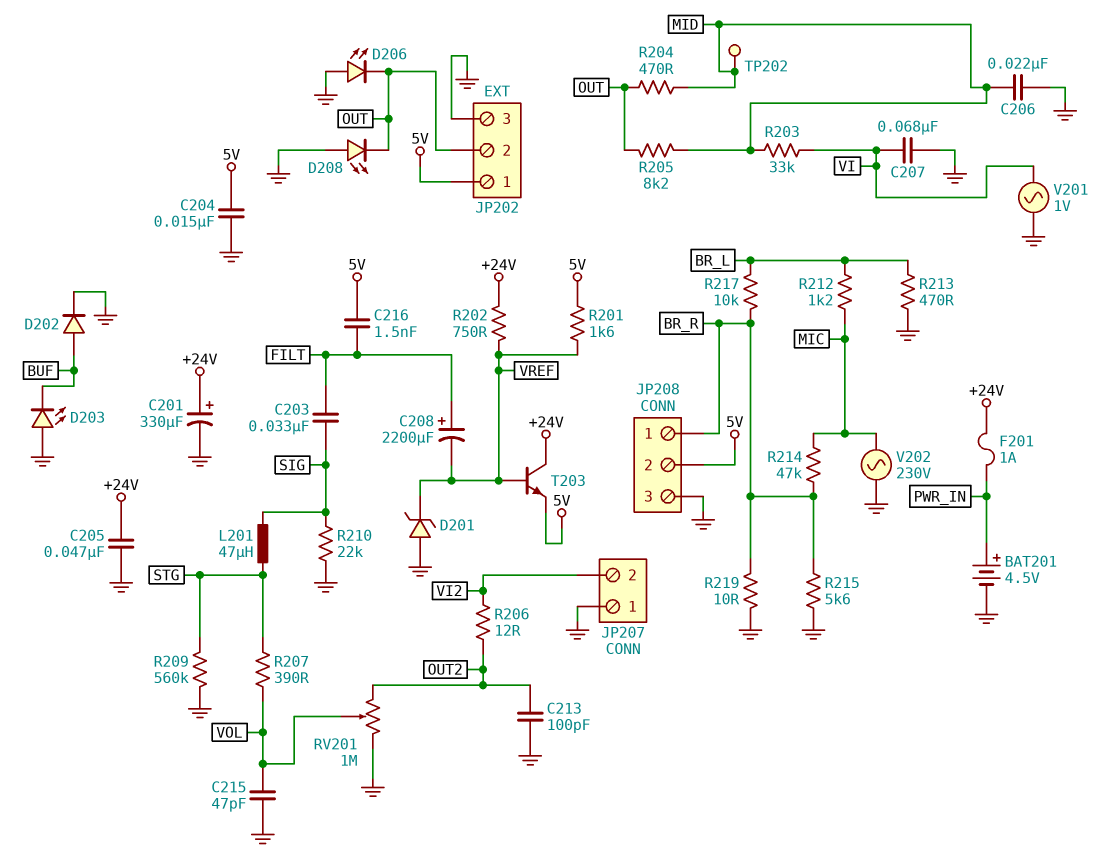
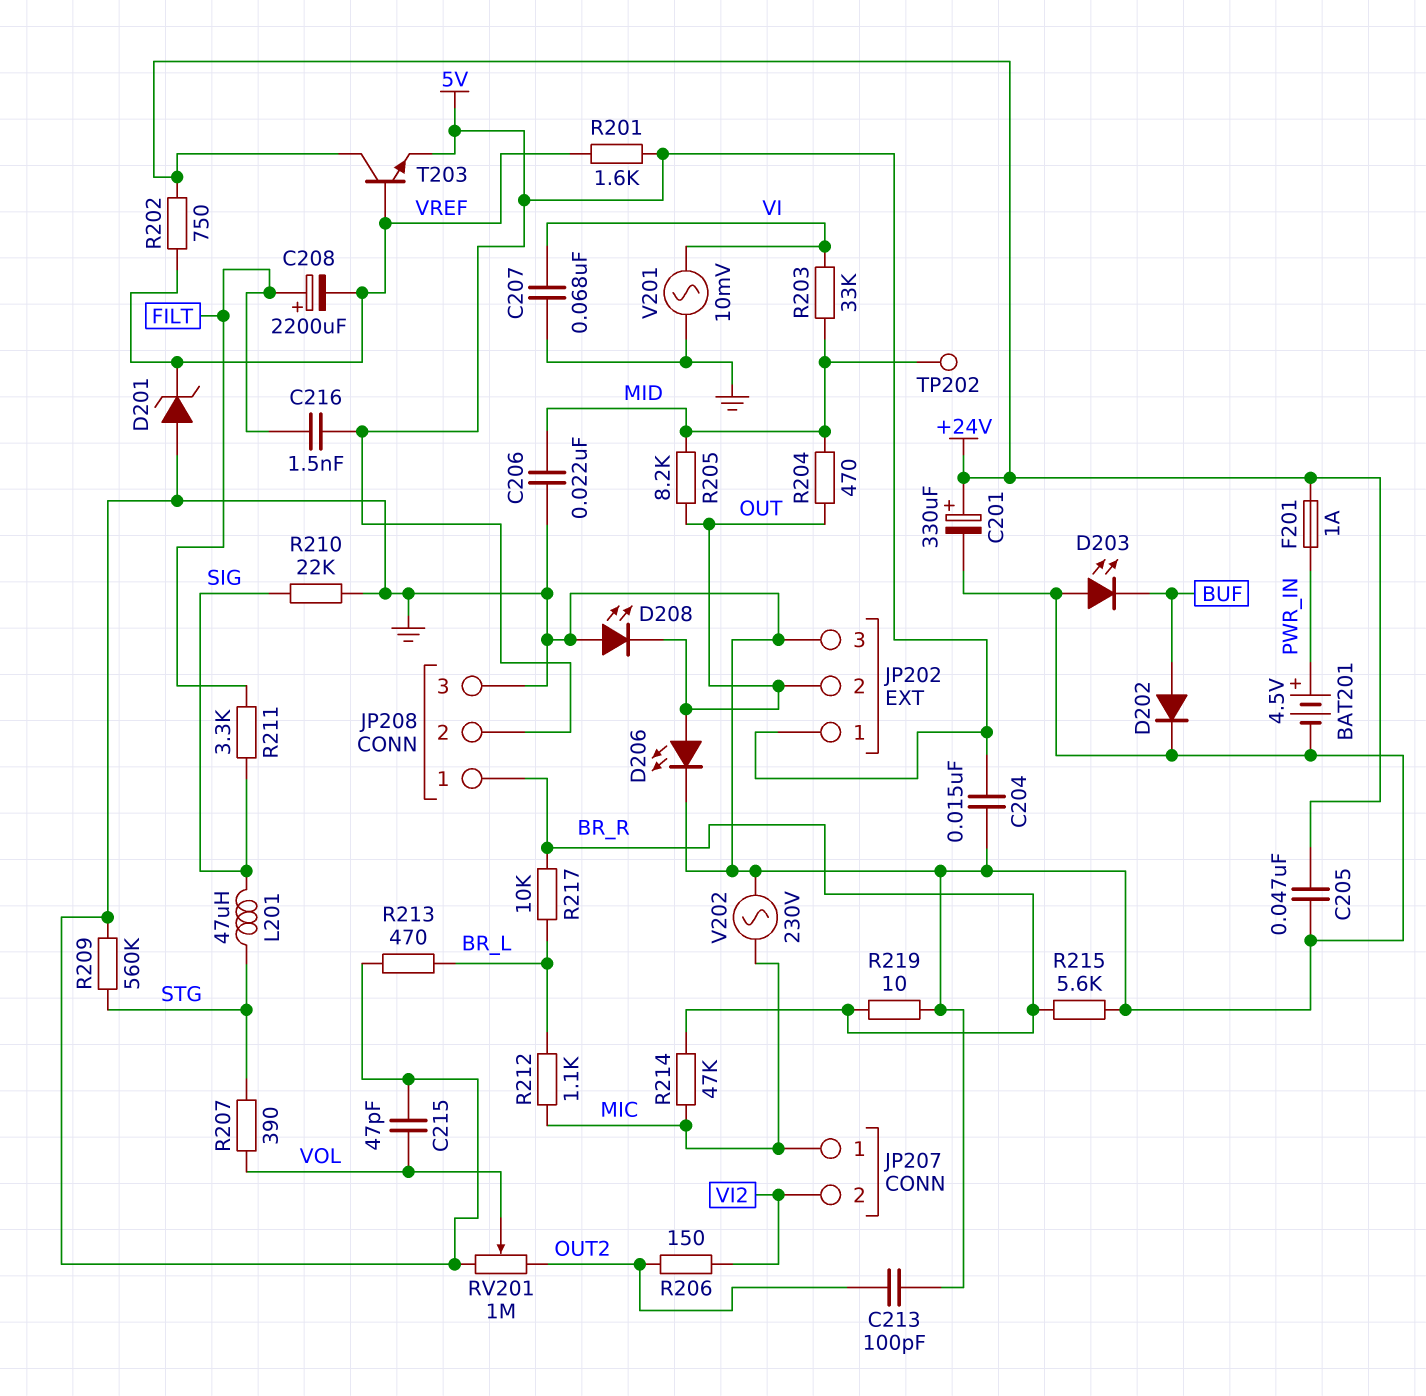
C203: 33nF (FILT, SIG) -> none
D206: LED (A GND, K OUT) -> LED (A OUT, K GND)
JP207 pin 1: GND -> MIC
R206: 12 (OUT2, VI2) -> 150 (OUT2, VI2)
R211: none -> 3.3k (FILT, SIG)
R212: 1.2k (BR_L, MIC) -> 1.1k (BR_L, MIC)
V201: AC 1V (GND, VI) -> AC 10mV (GND, VI)

